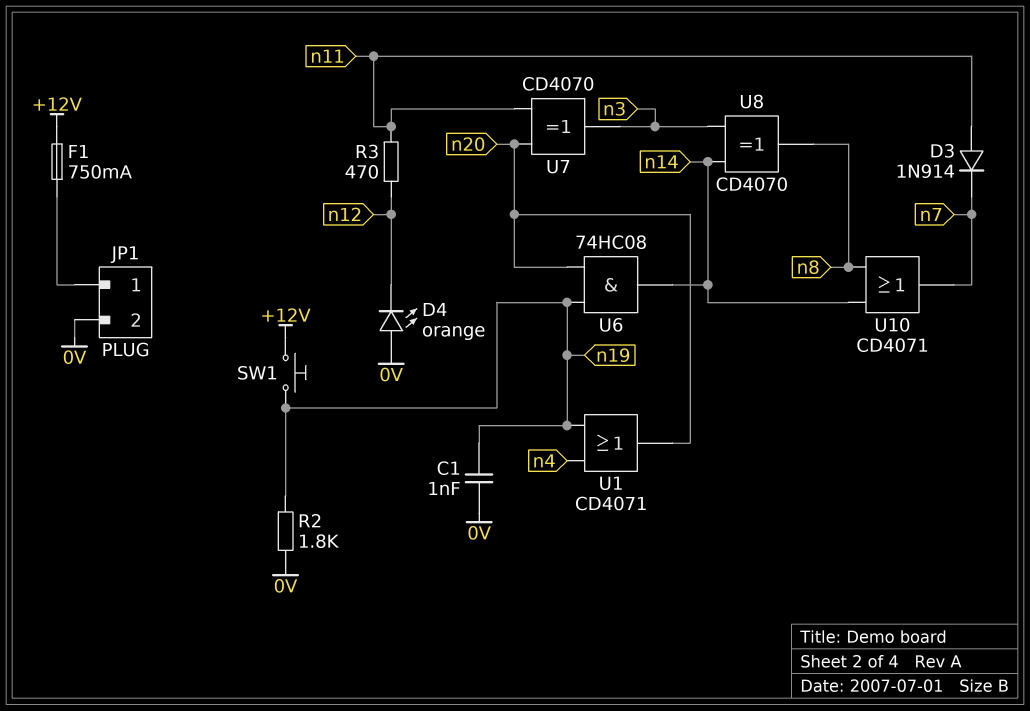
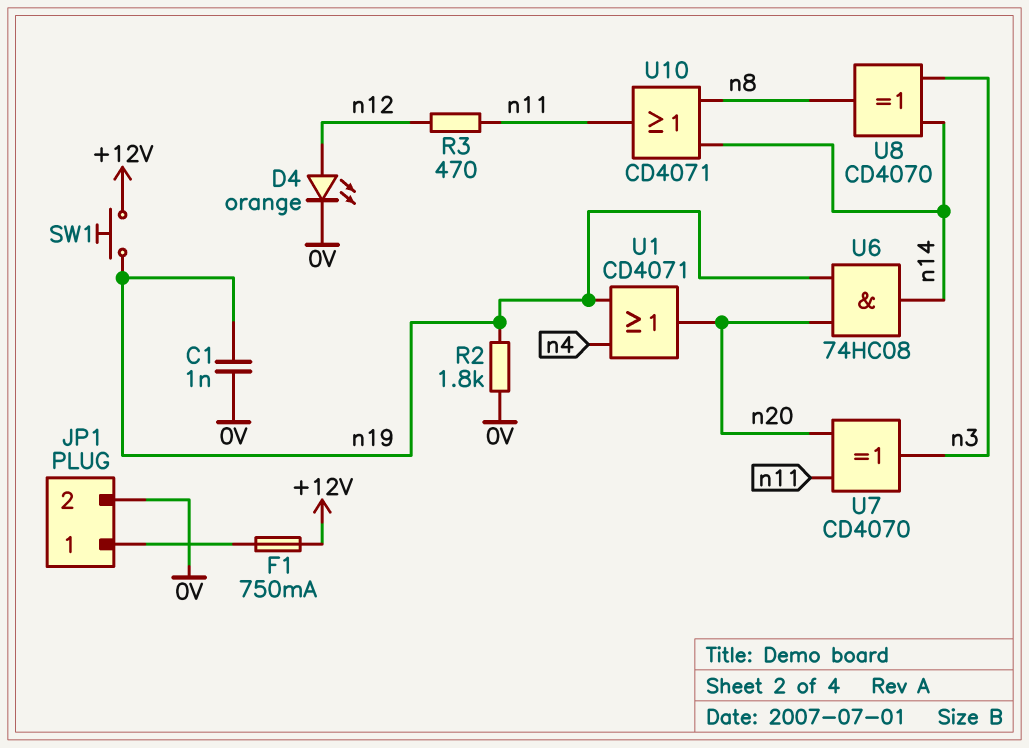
D3: diode 1N914 (A n11, K n7) -> none
D4: LED orange (A 0V, K n12) -> LED orange (A n12, K 0V)
U10: OR CD4071 (in n8, in n14, out n7) -> OR CD4071 (in n8, in n14, out n11)

